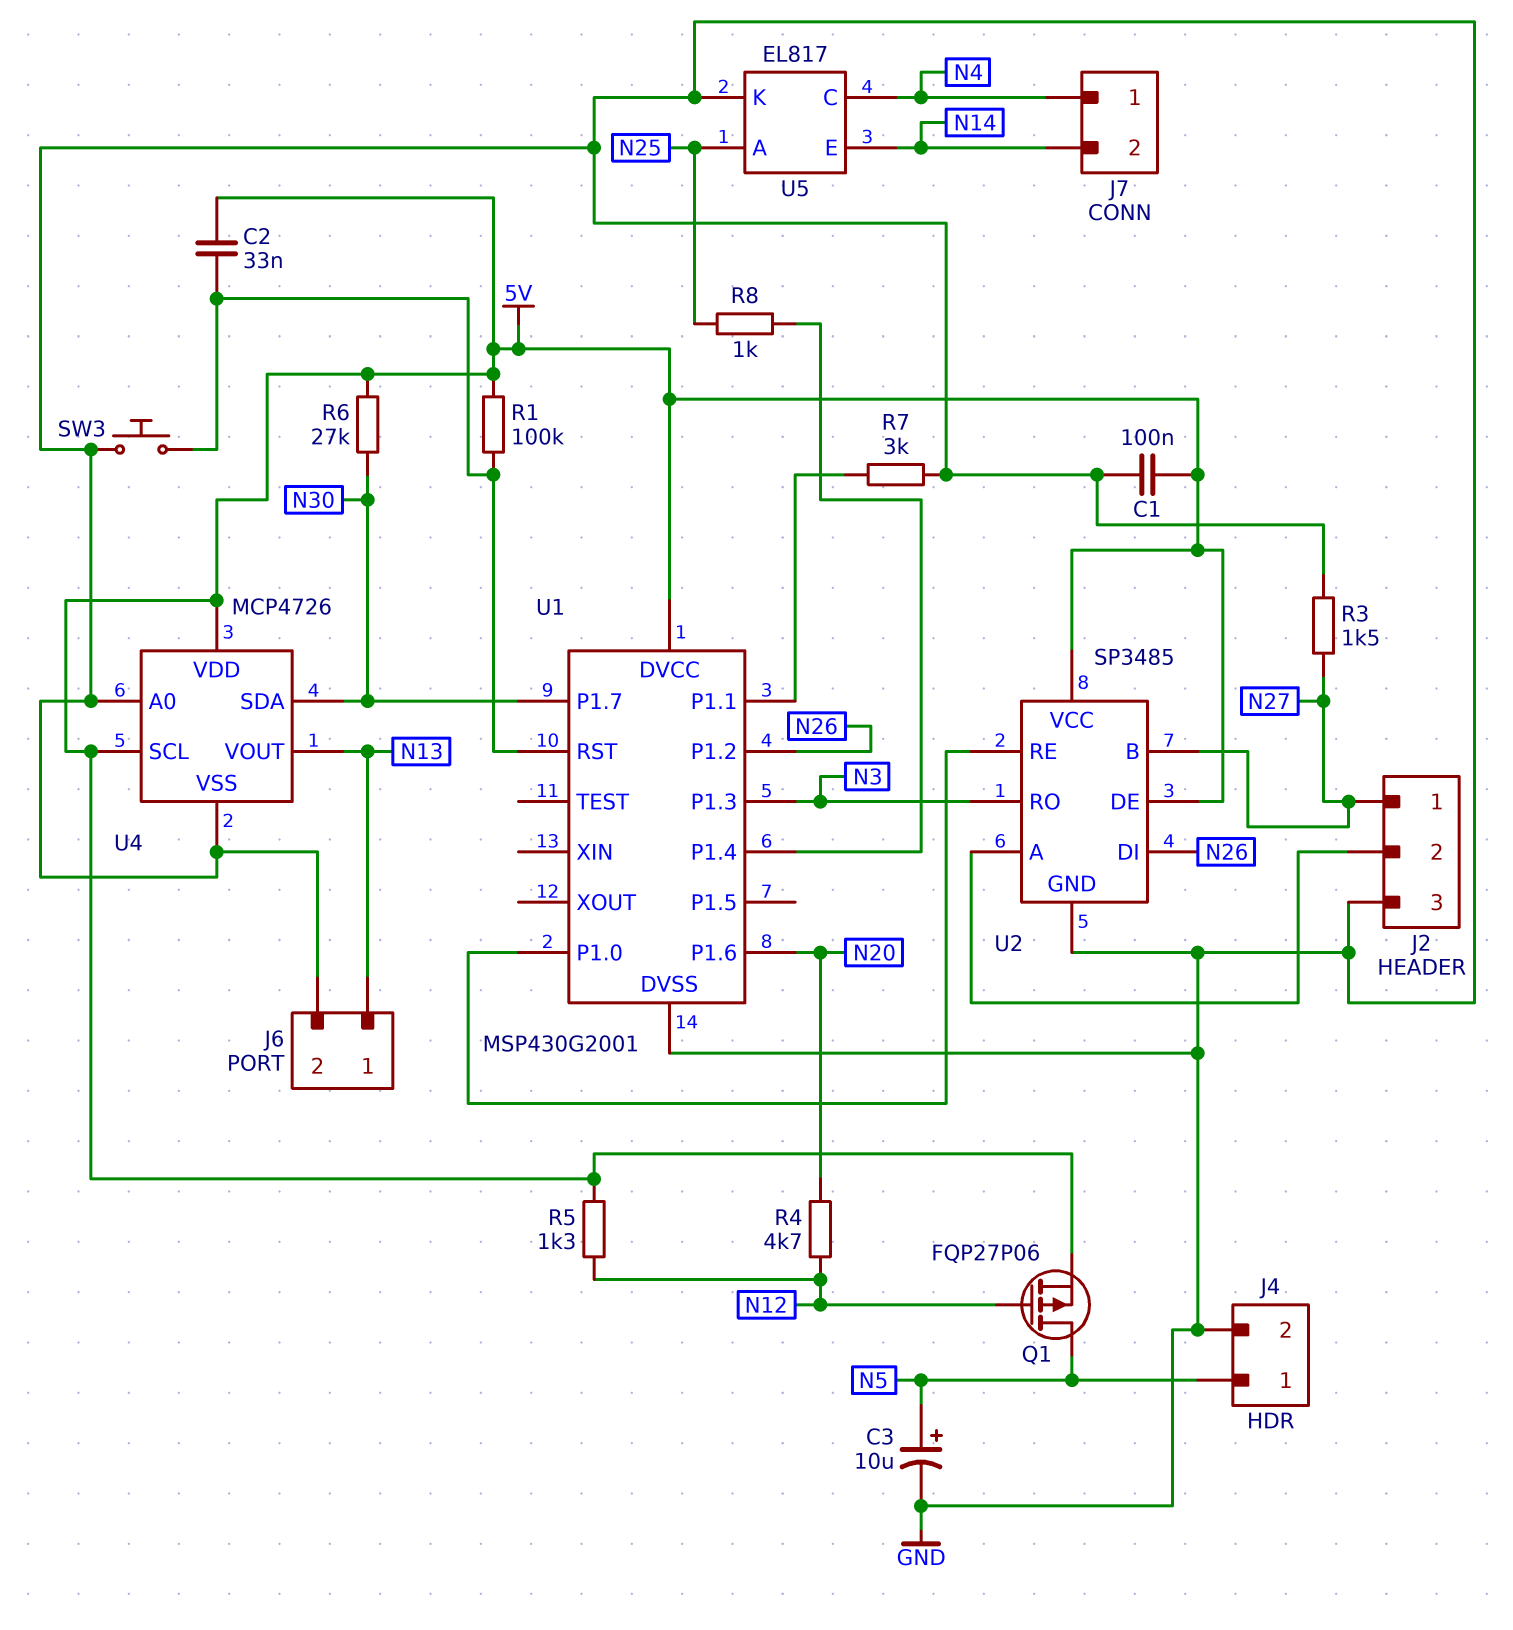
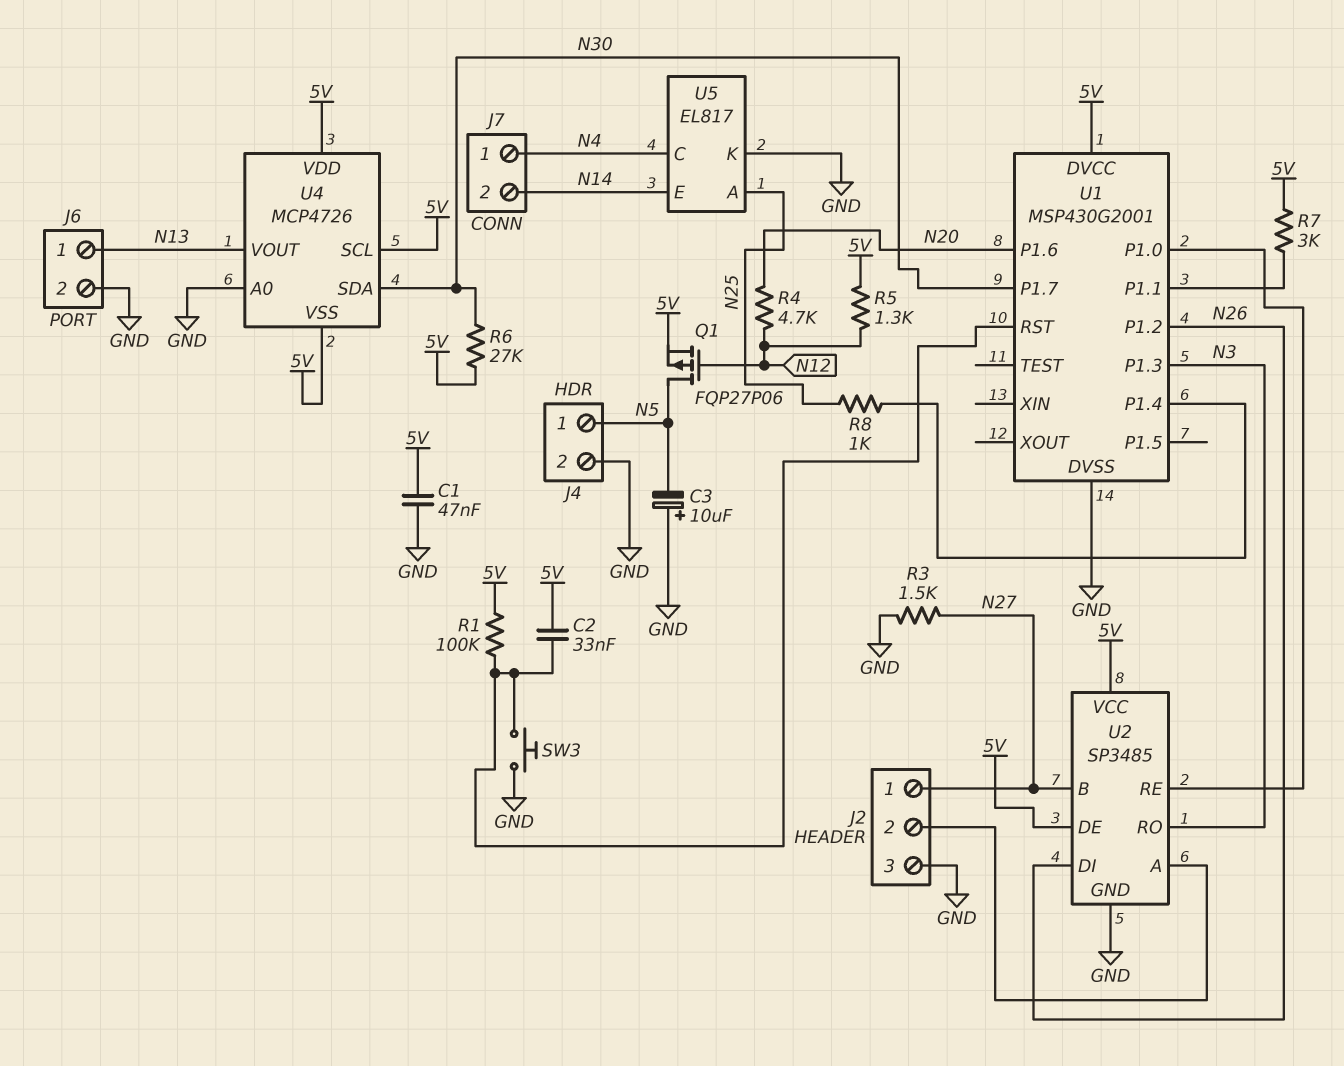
C1: 100nF (5V, GND) -> 47nF (5V, GND)
C3: 10uF (plus N5, minus GND) -> 10uF (plus GND, minus N5)
R7: 3k (GND, U1/P1.1) -> 3k (5V, U1/P1.1)
U4 pin VSS: GND -> 5V

